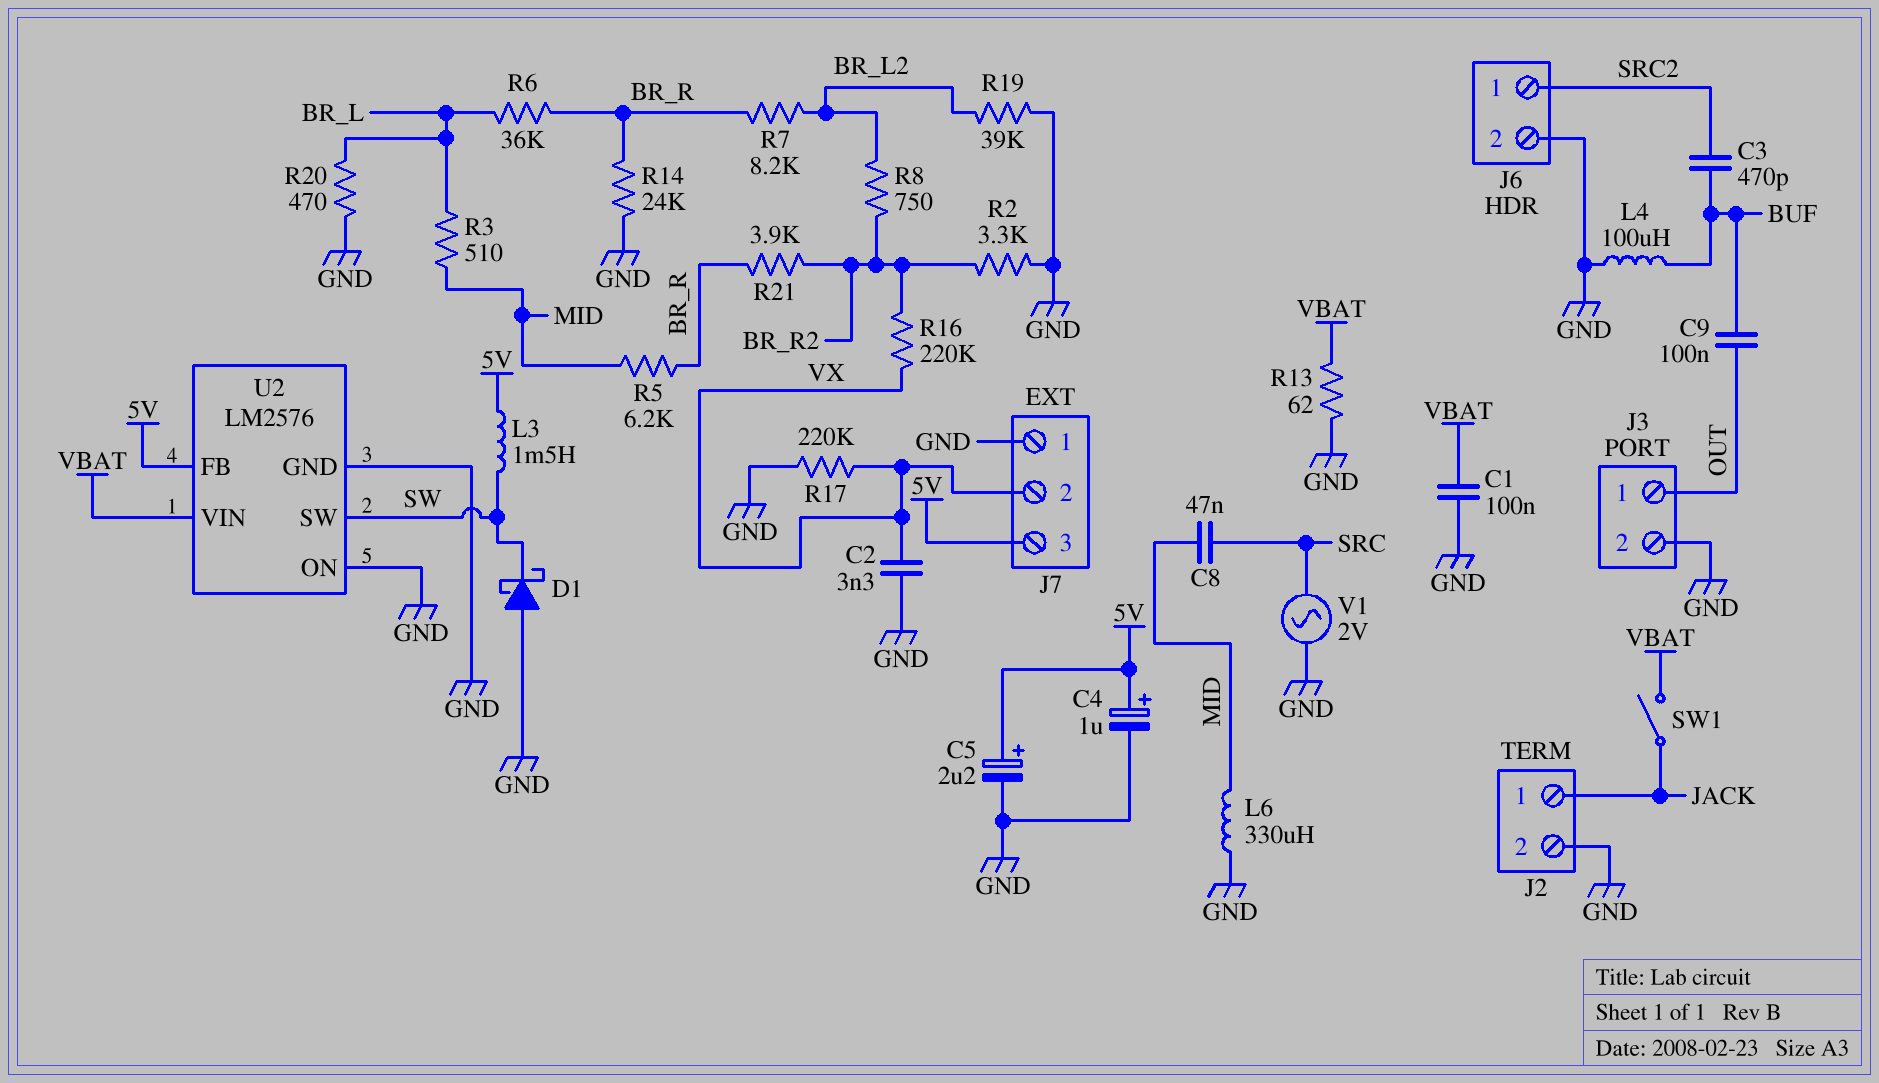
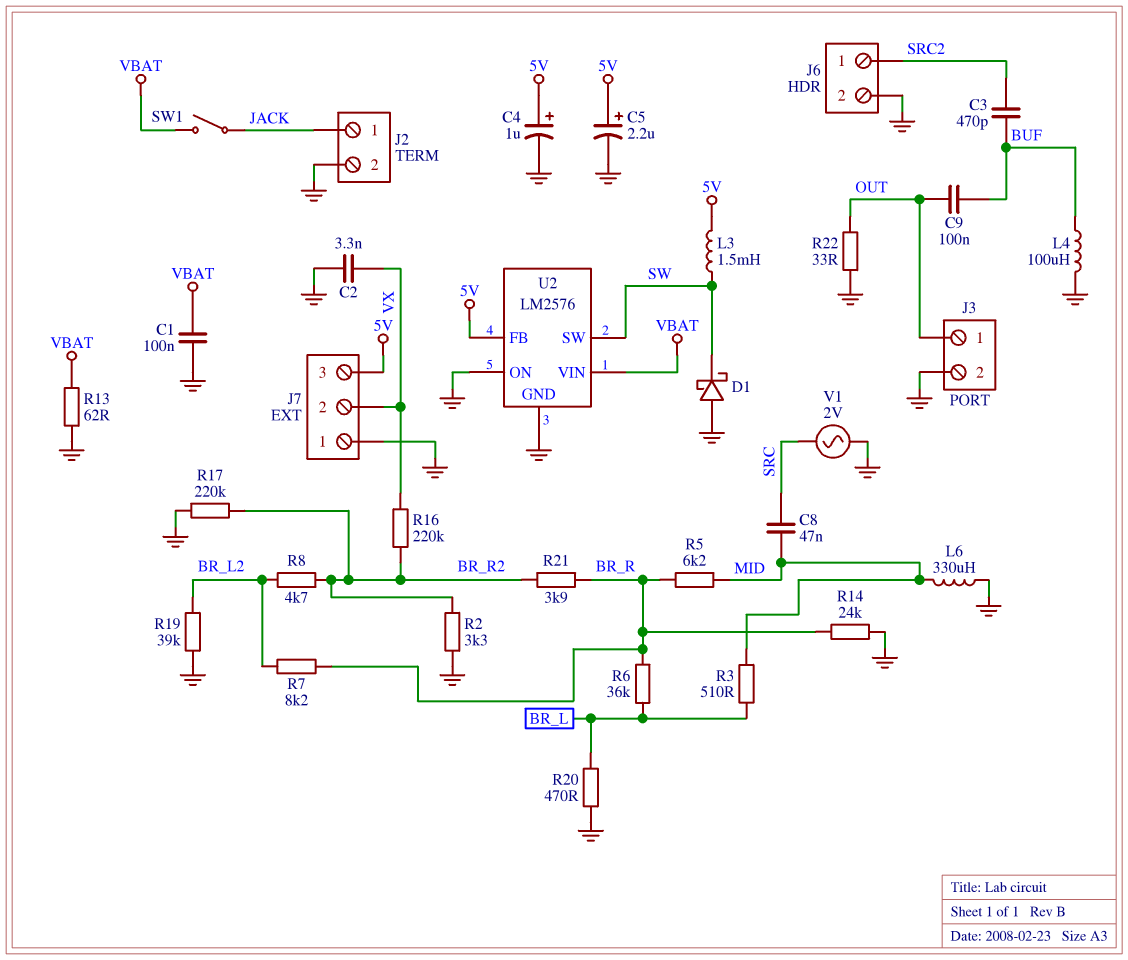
R8: 750 (BR_L2, BR_R2) -> 4.7k (BR_L2, BR_R2)
R17: 220k (GND, VX) -> 220k (BR_R2, GND)
R22: none -> 33 (GND, OUT)

